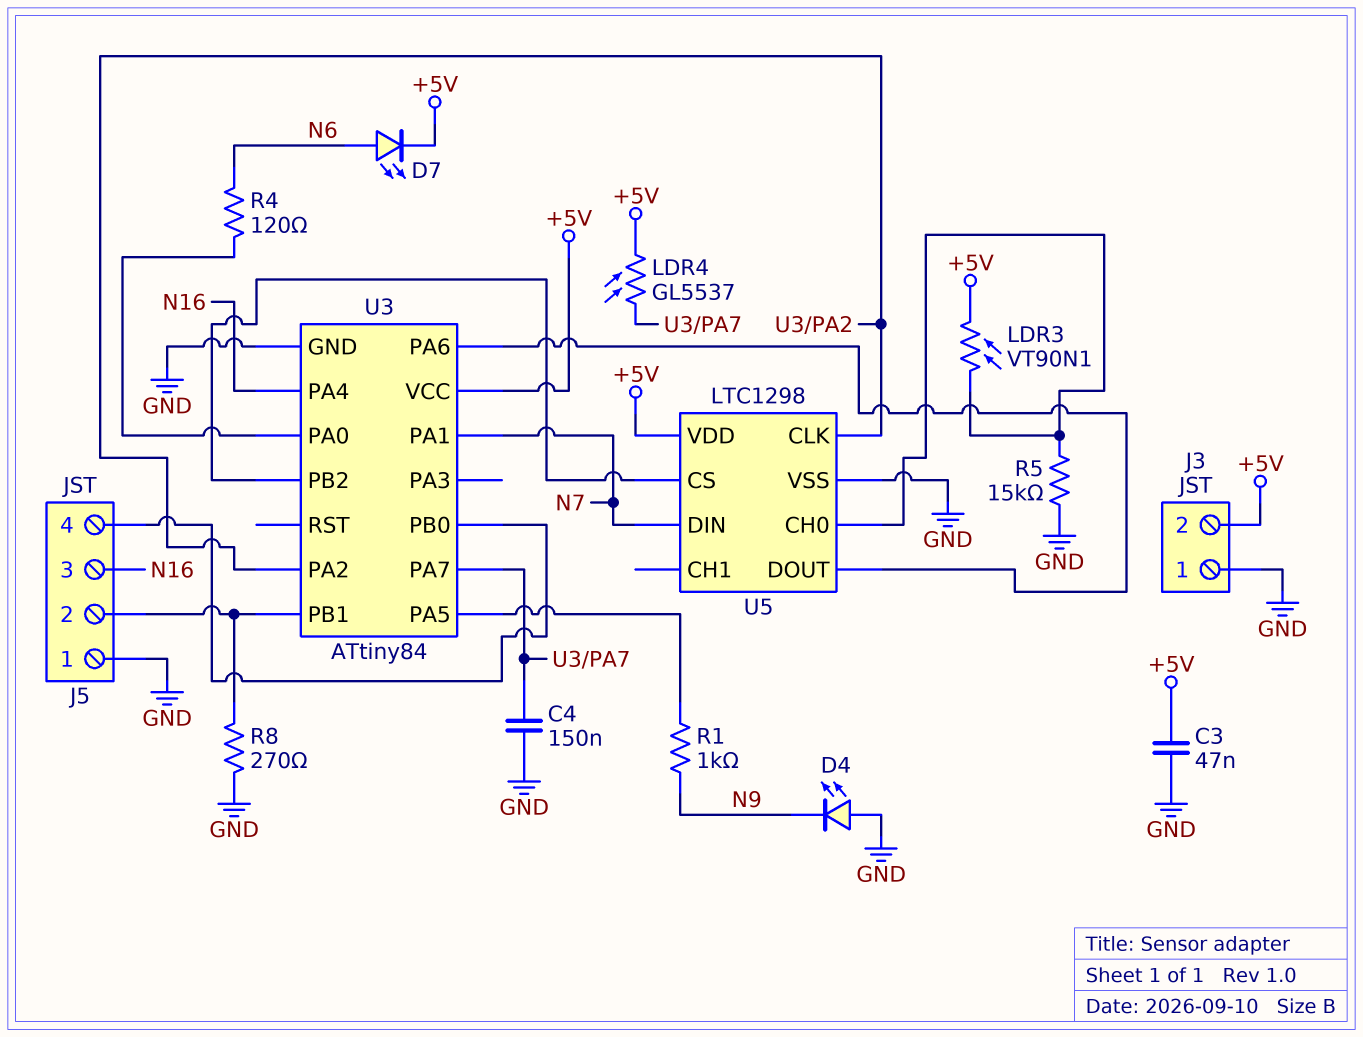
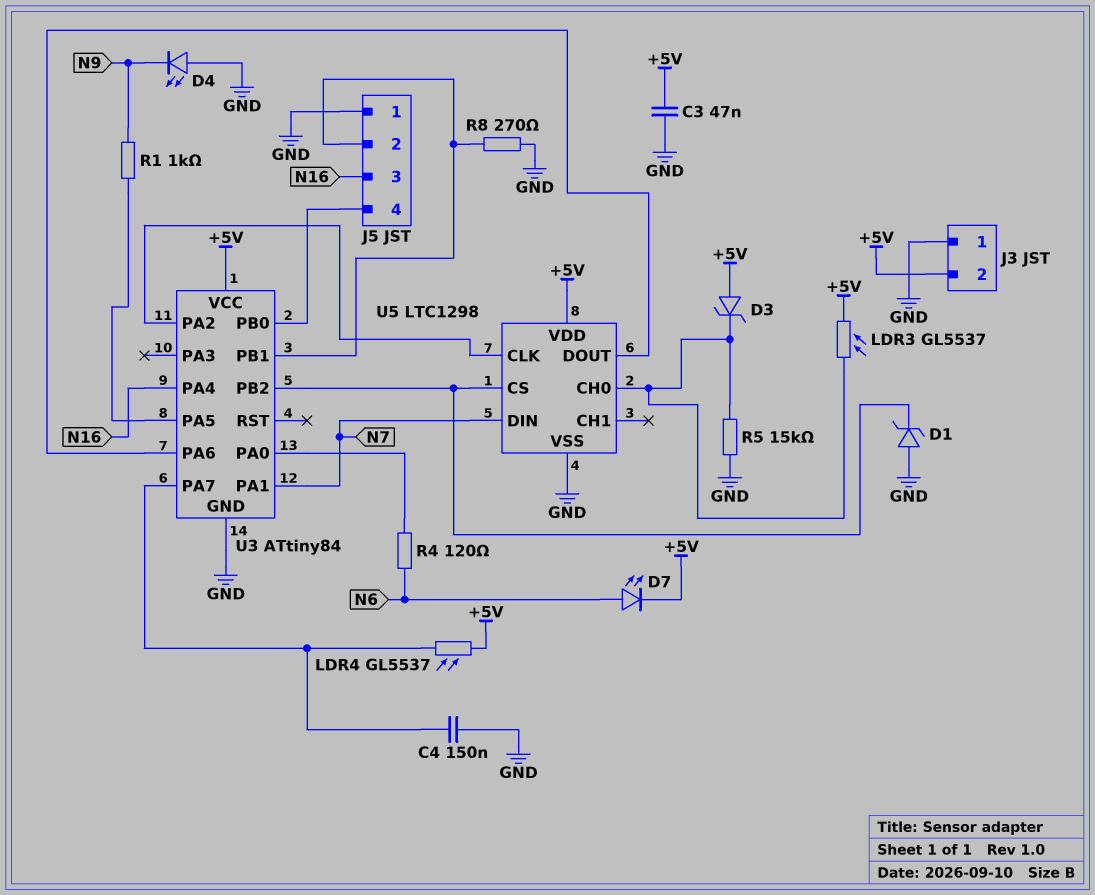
D1: none -> zener (A GND, K U3/PB2)
D3: none -> zener (A +5V, K U5/CH0)
LDR3: VT90N1 (+5V, U5/CH0) -> GL5537 (+5V, U5/CH0)

